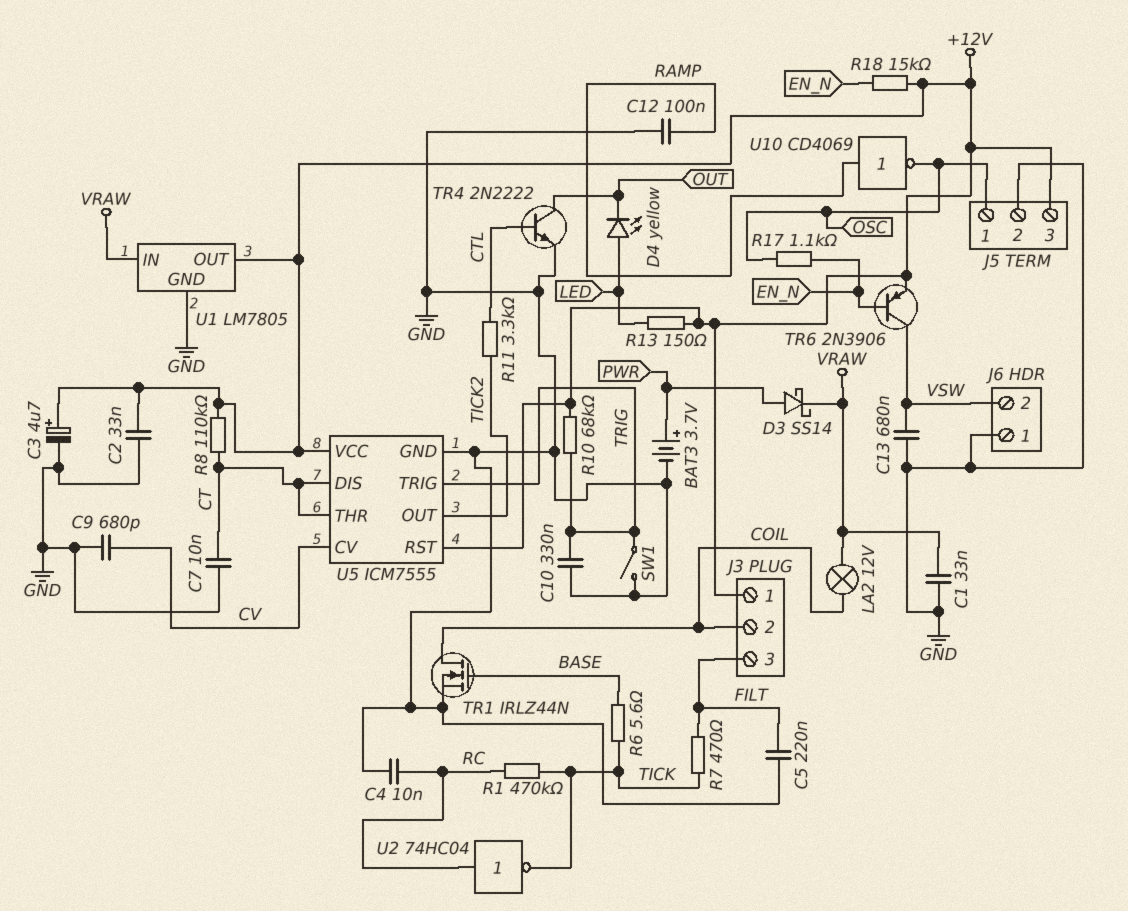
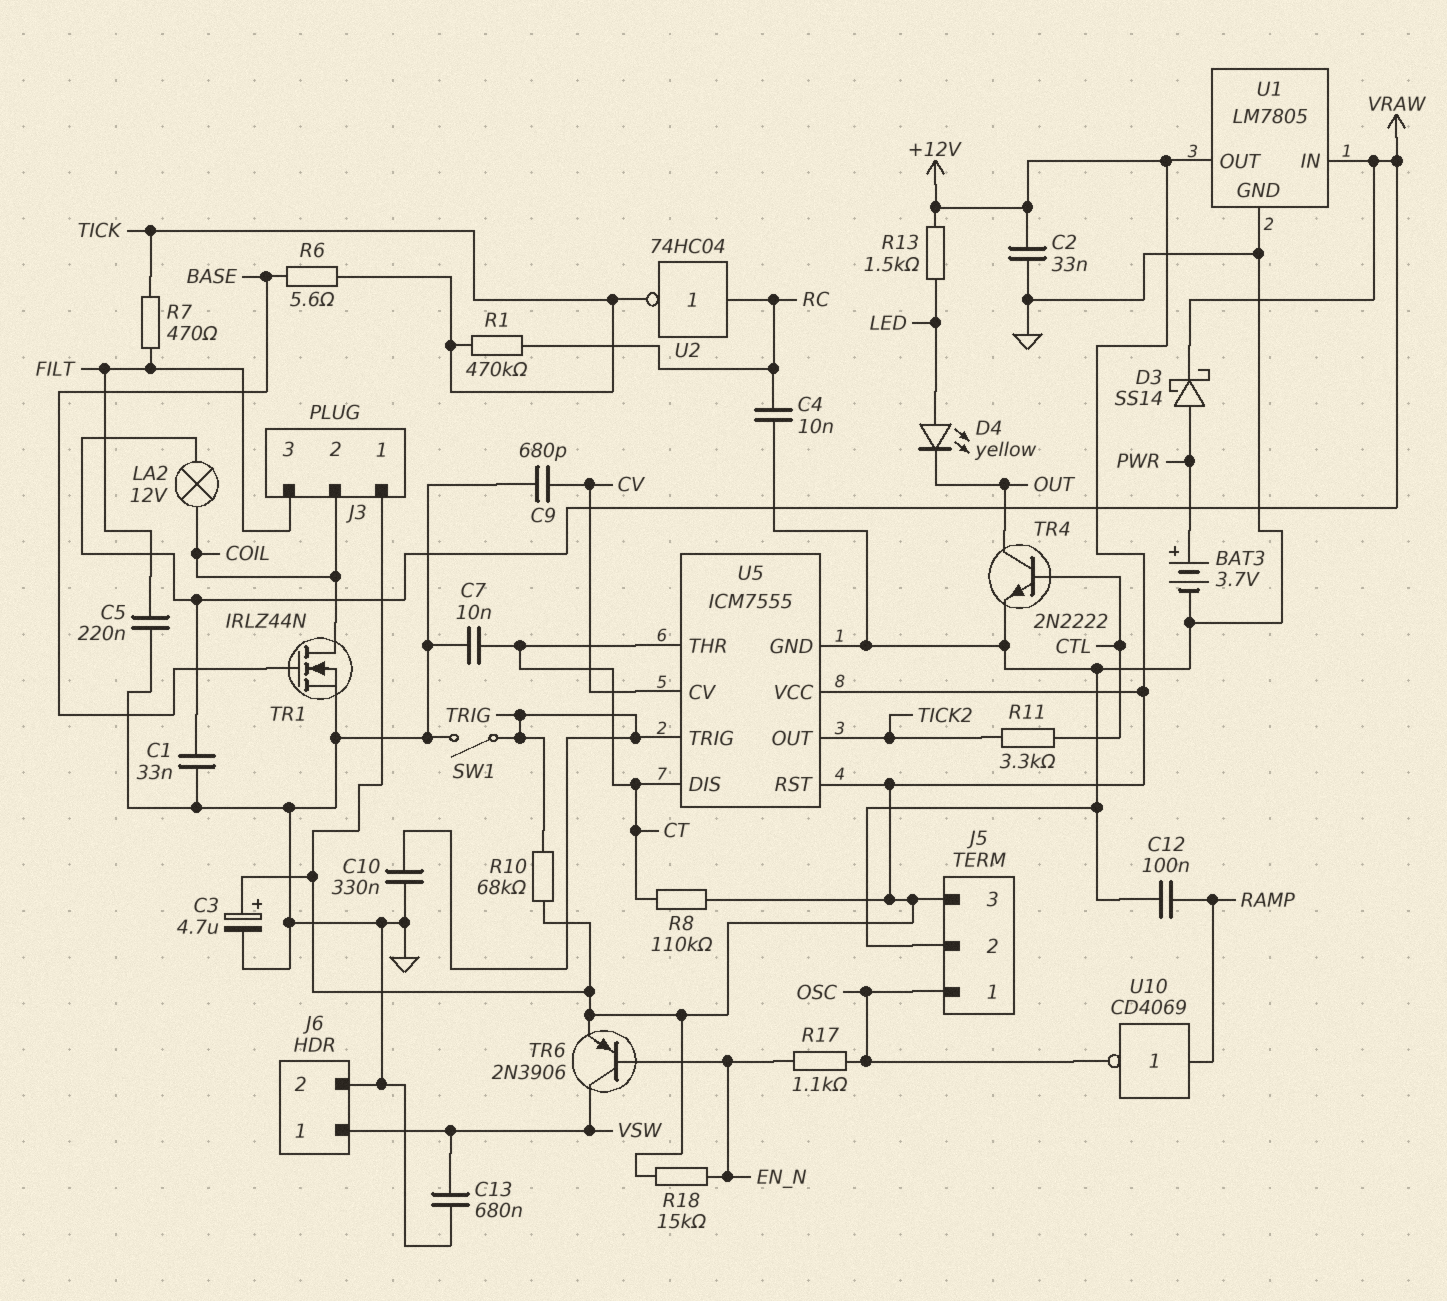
J6 pin 1: GND -> VSW
J6 pin 2: VSW -> GND
R13: 150 (+12V, LED) -> 1.5k (+12V, LED)

